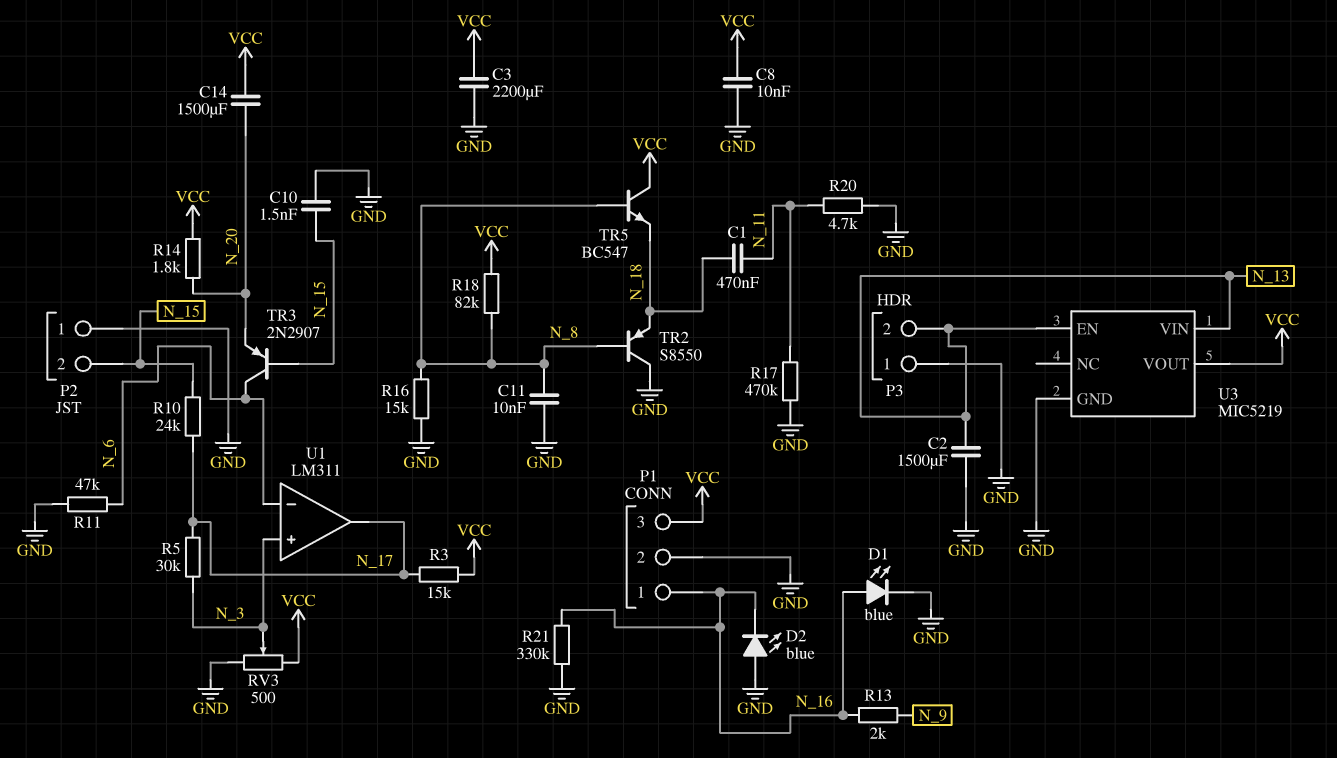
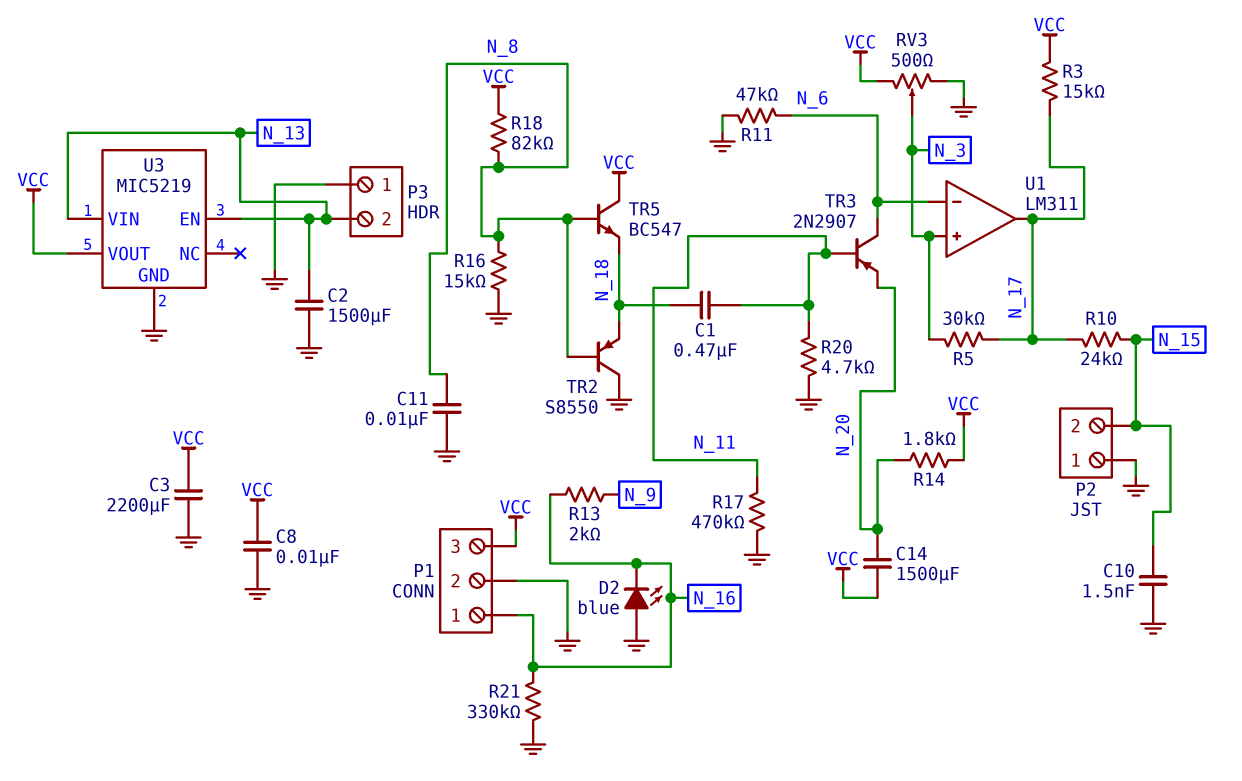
D1: LED blue (A N_16, K GND) -> none
TR3: PNP 2N2907 (B N_15, C N_6, E N_20) -> PNP 2N2907 (B N_11, C N_6, E N_20)

